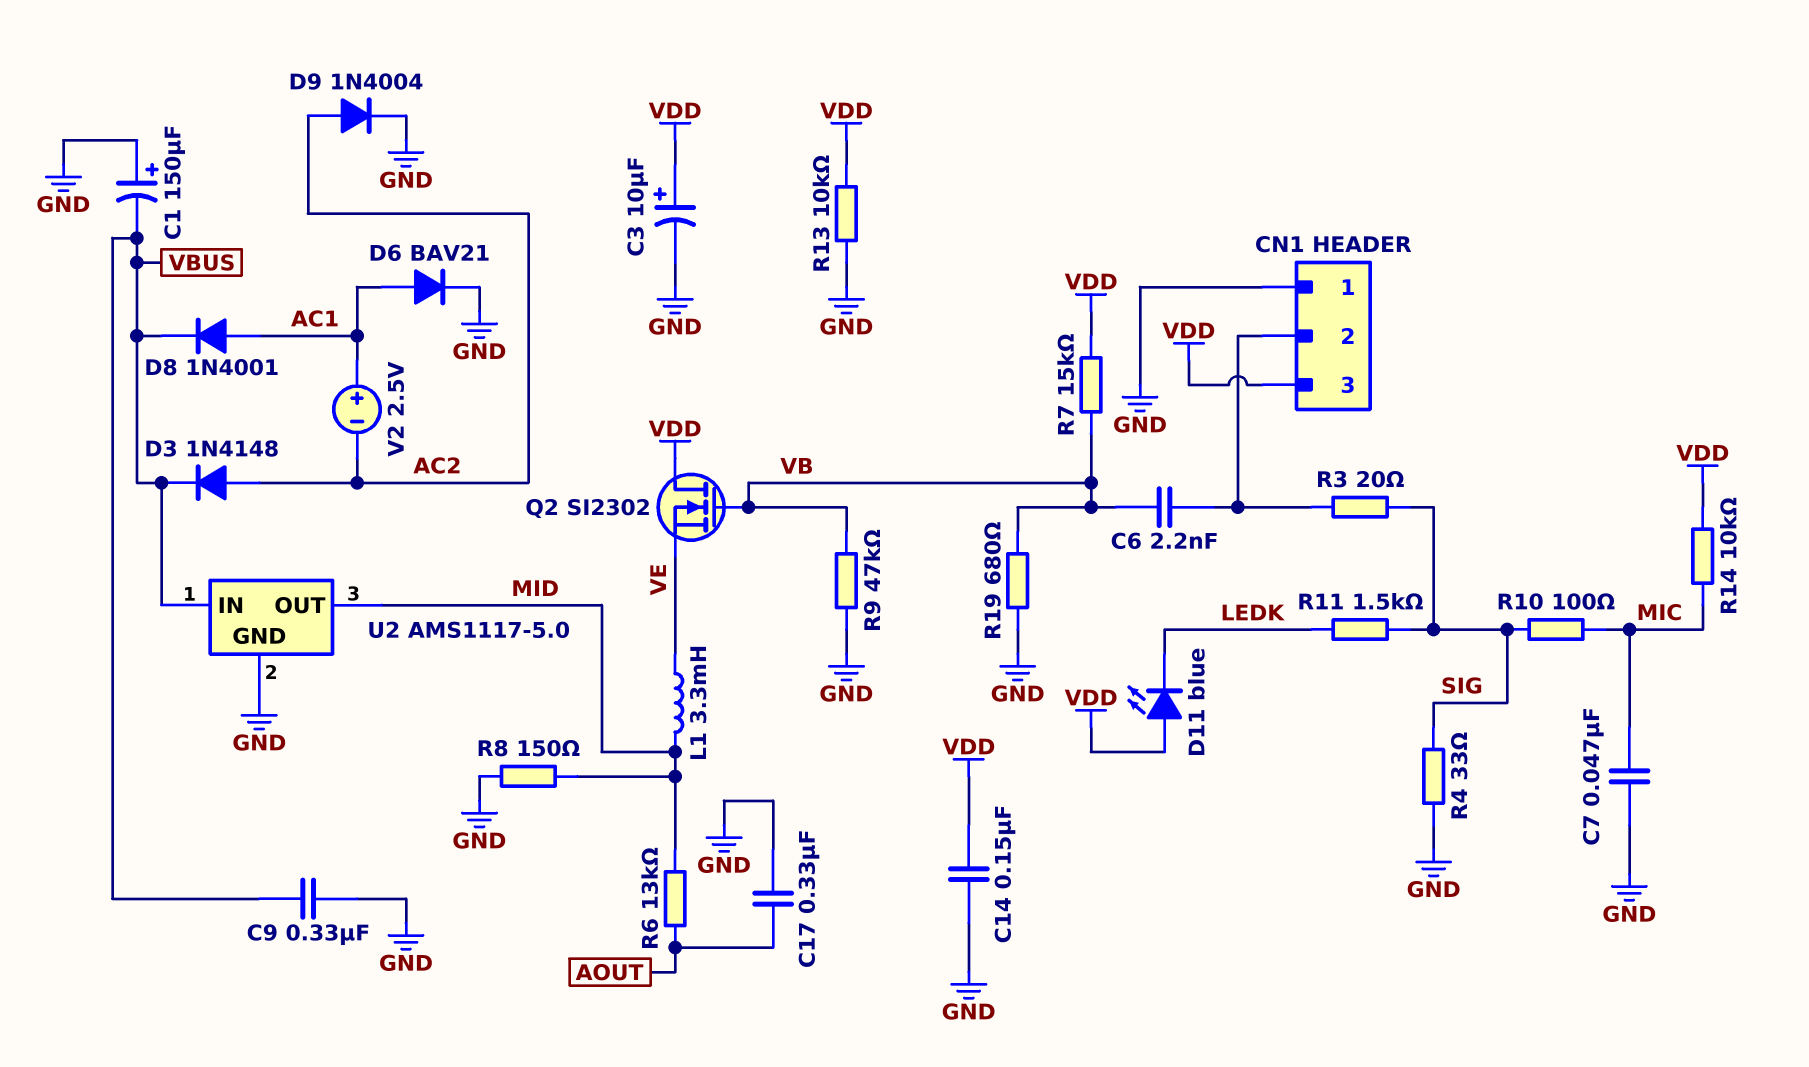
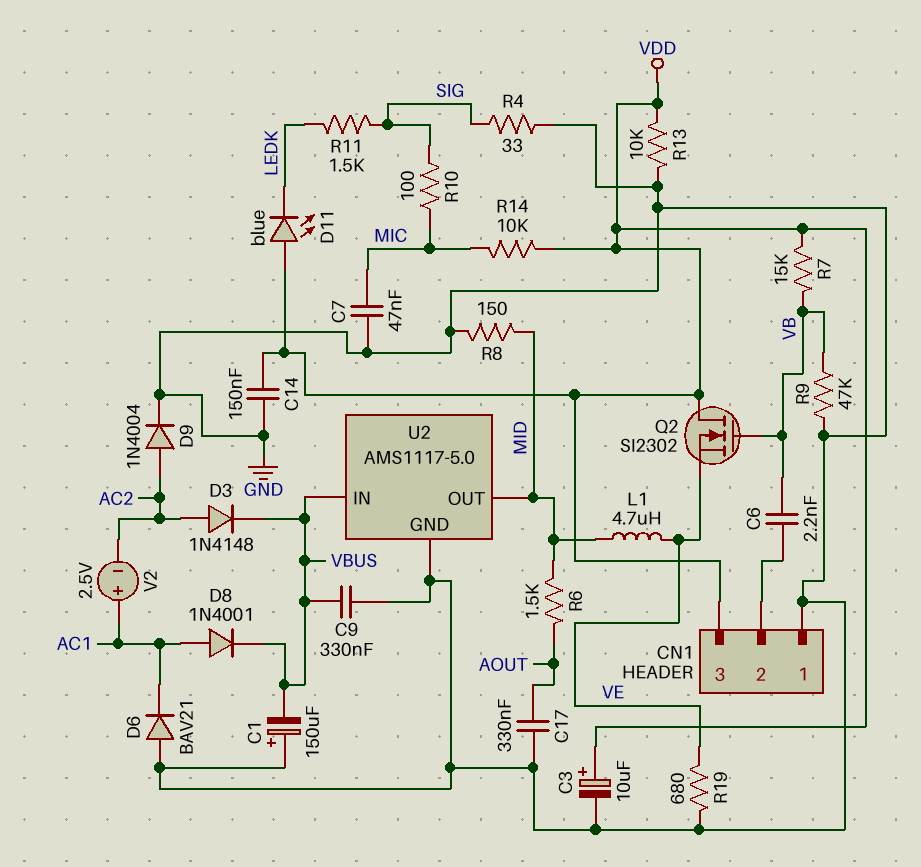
D6: diode BAV21 (A AC1, K GND) -> diode BAV21 (A GND, K AC1)
L1: 3.3mH (MID, VE) -> 4.7uH (MID, VE)
R3: 20 (CN1/2, SIG) -> none
R6: 13k (AOUT, MID) -> 1.5k (AOUT, MID)
R19: 680 (GND, VB) -> 680 (GND, VE)

